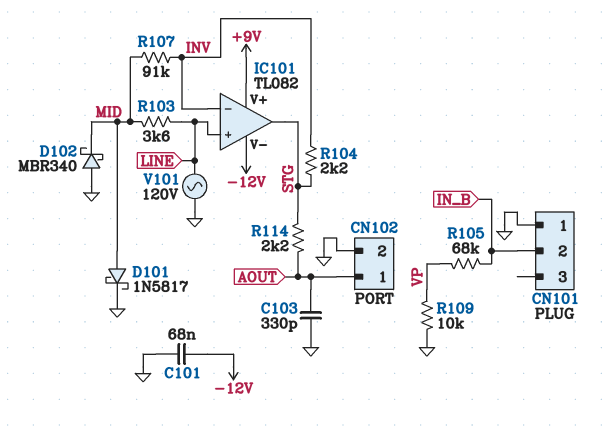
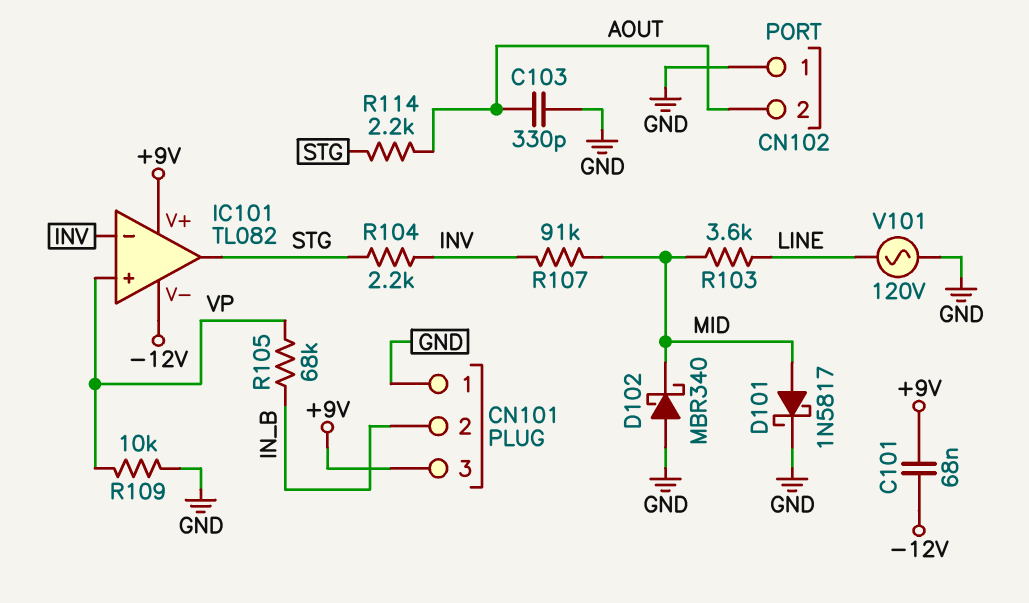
C101: 68nF (-12V, GND) -> 68nF (+9V, -12V)
CN101 pin 3: none -> +9V
CN102 pin 1: AOUT -> GND
CN102 pin 2: GND -> AOUT
IC101 pin in+: LINE -> VP

